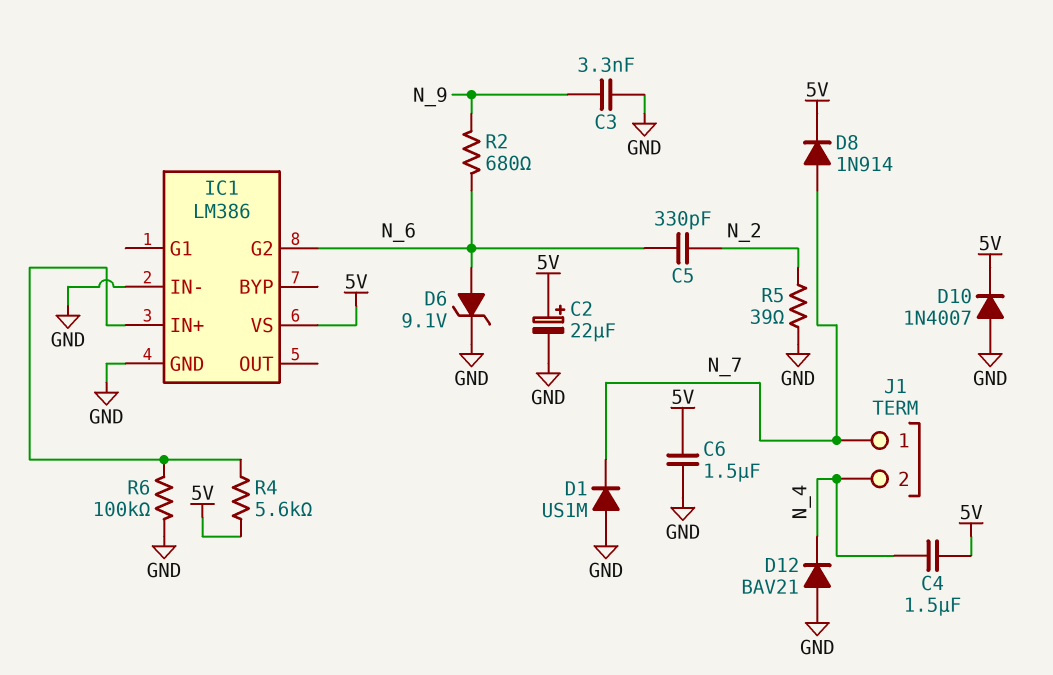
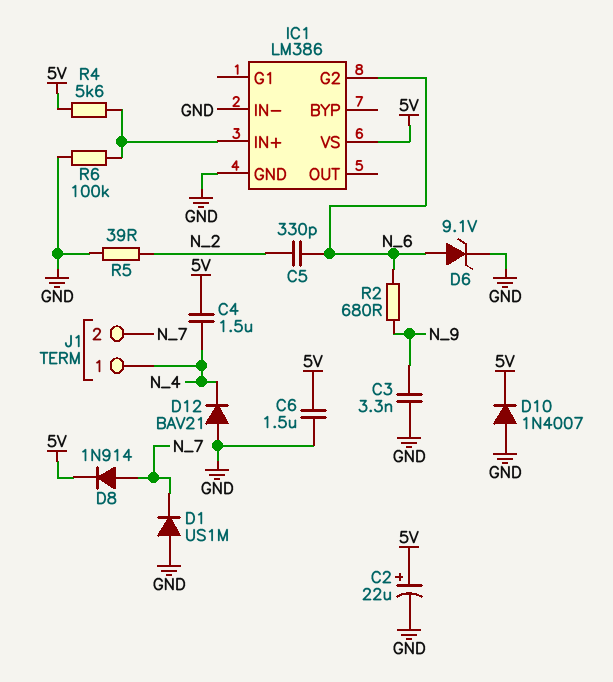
J1 pin 1: N_7 -> N_4
J1 pin 2: N_4 -> N_7

